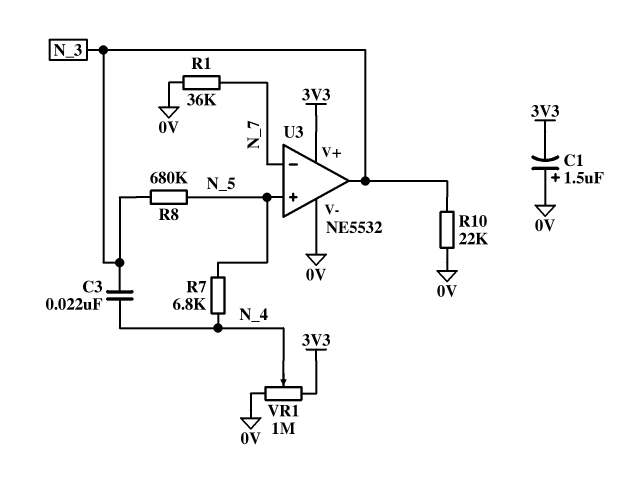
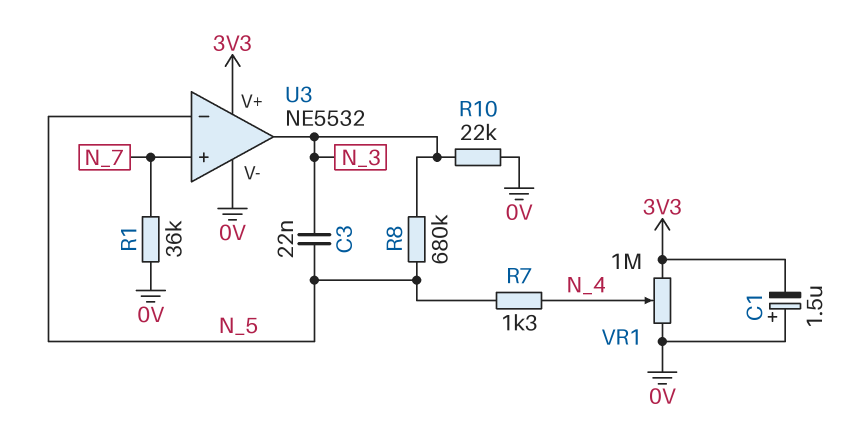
C3: 22nF (N_3, N_4) -> 22nF (N_3, N_5)
R7: 6.8k (N_4, N_5) -> 1.3k (N_4, N_5)
U3 pin in+: N_5 -> N_7
U3 pin in-: N_7 -> N_5

